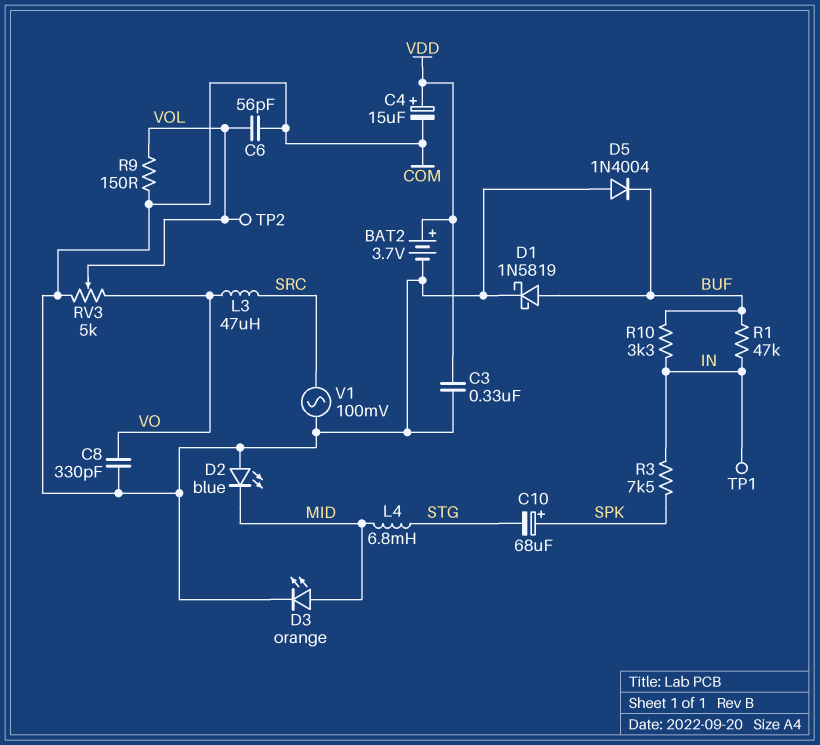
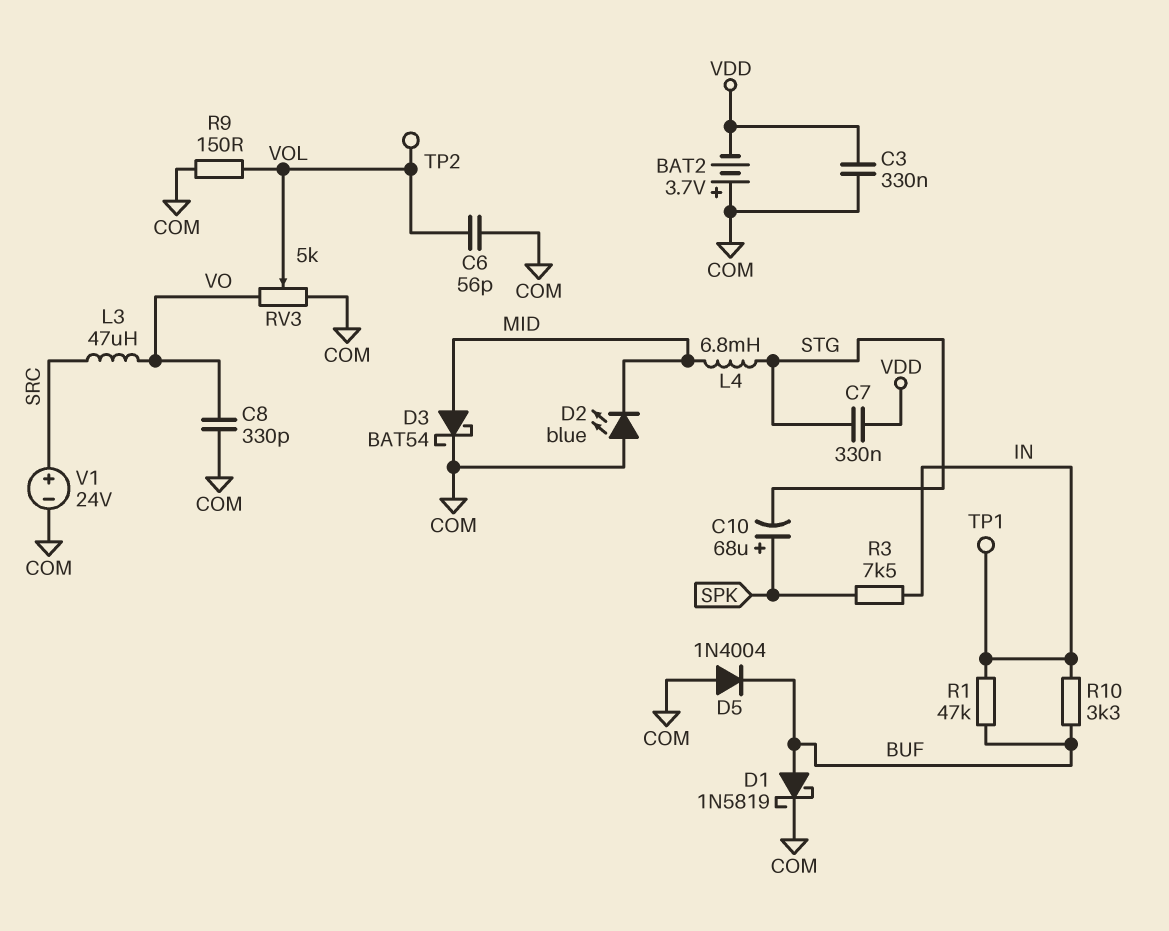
BAT2: 3.7V (plus VDD, minus COM) -> 3.7V (plus COM, minus VDD)
C4: 15uF (plus VDD, minus COM) -> none
C7: none -> 330nF (STG, VDD)
D3: LED orange (A MID, K COM) -> schottky BAT54 (A MID, K COM)
V1: AC 100mV (COM, SRC) -> 24V (plus SRC, minus COM)

